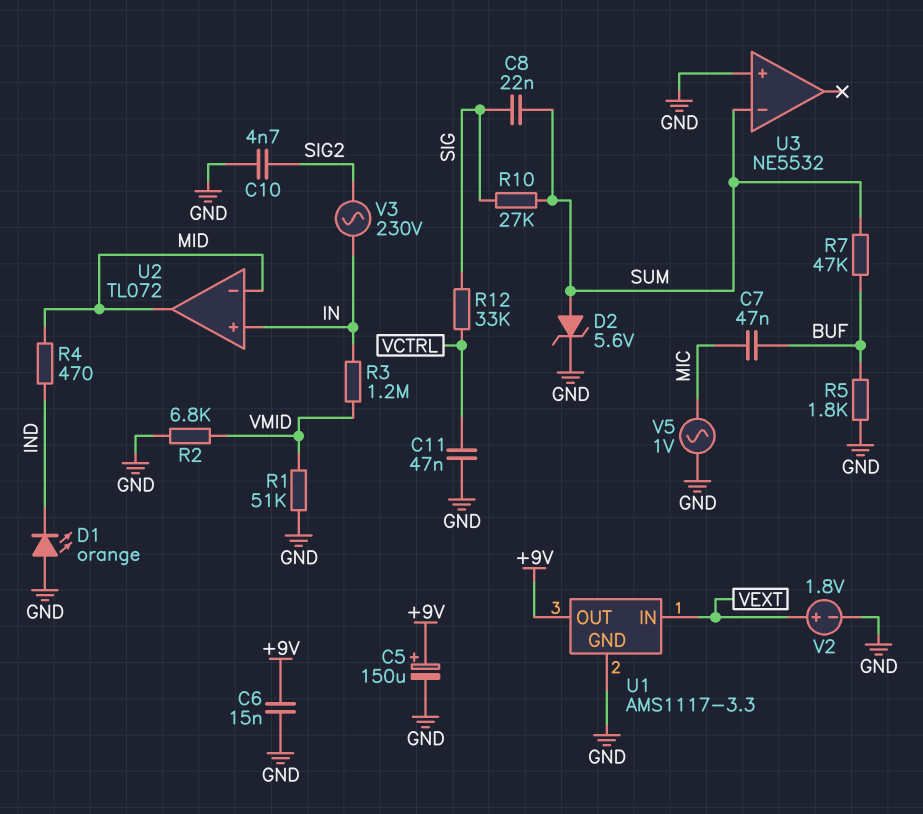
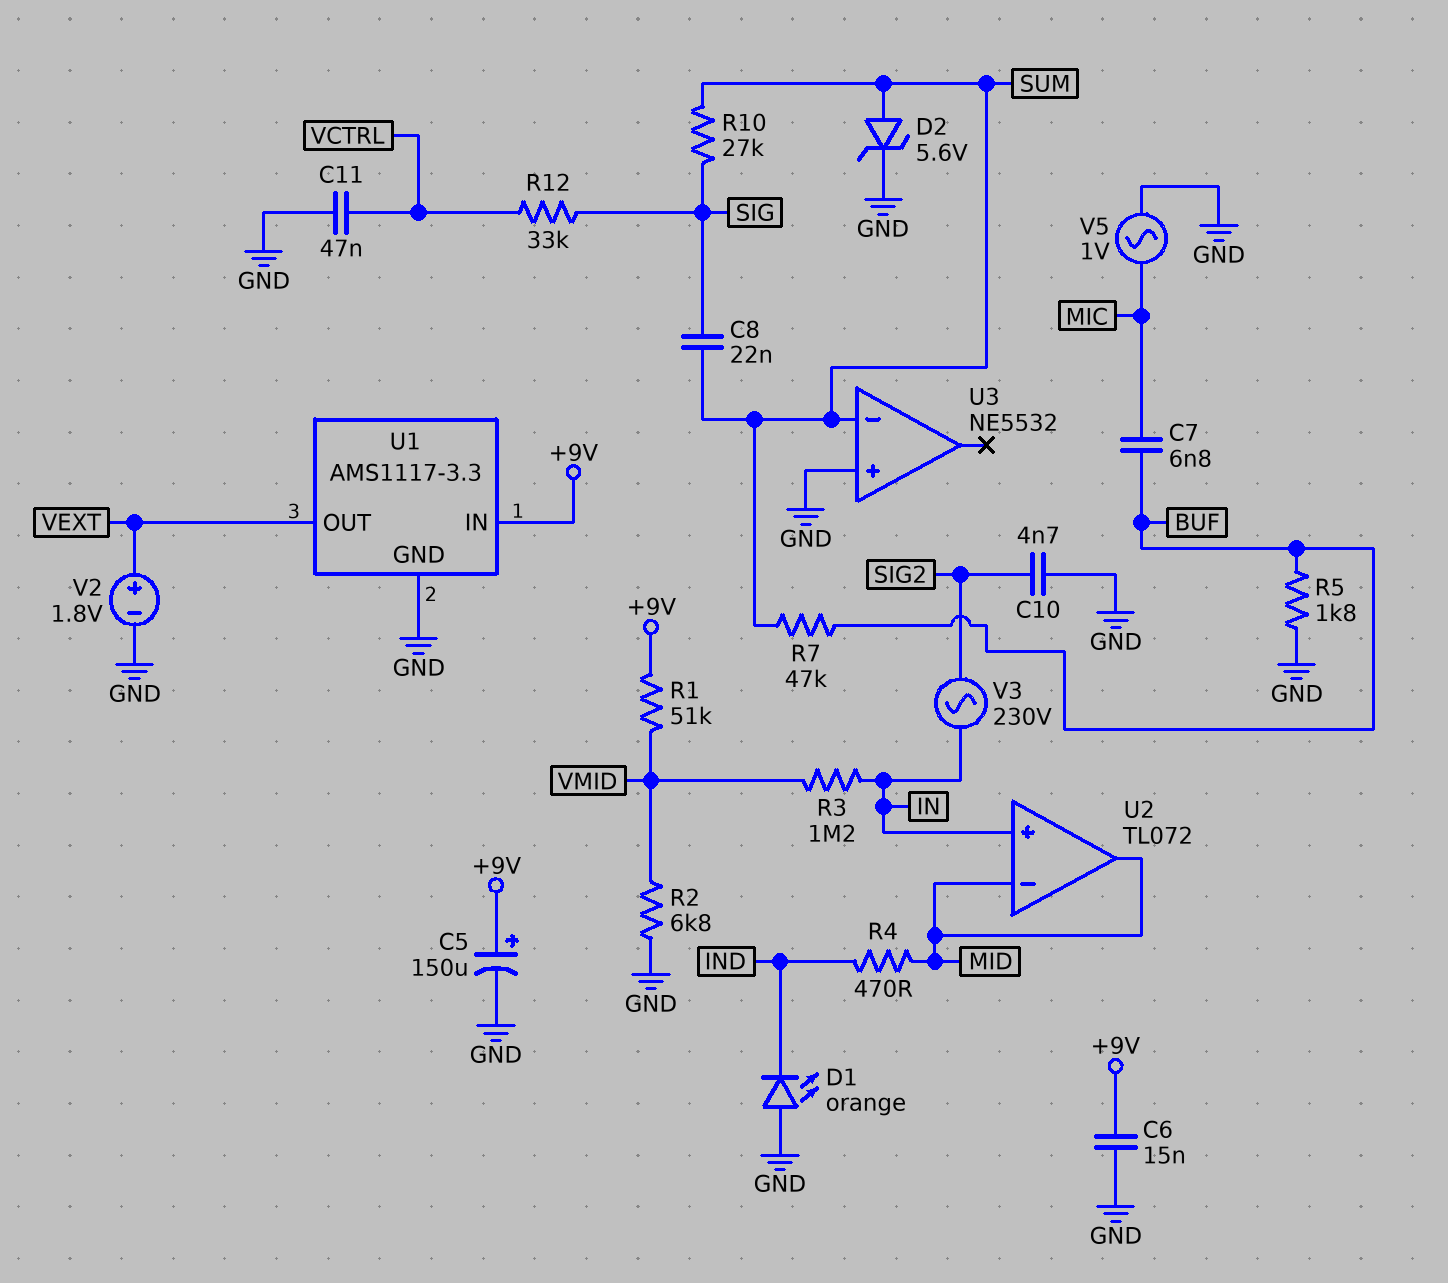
C7: 47nF (BUF, MIC) -> 6.8nF (BUF, MIC)
R1: 51k (GND, VMID) -> 51k (+9V, VMID)
U1 pin IN: VEXT -> +9V
U1 pin OUT: +9V -> VEXT

